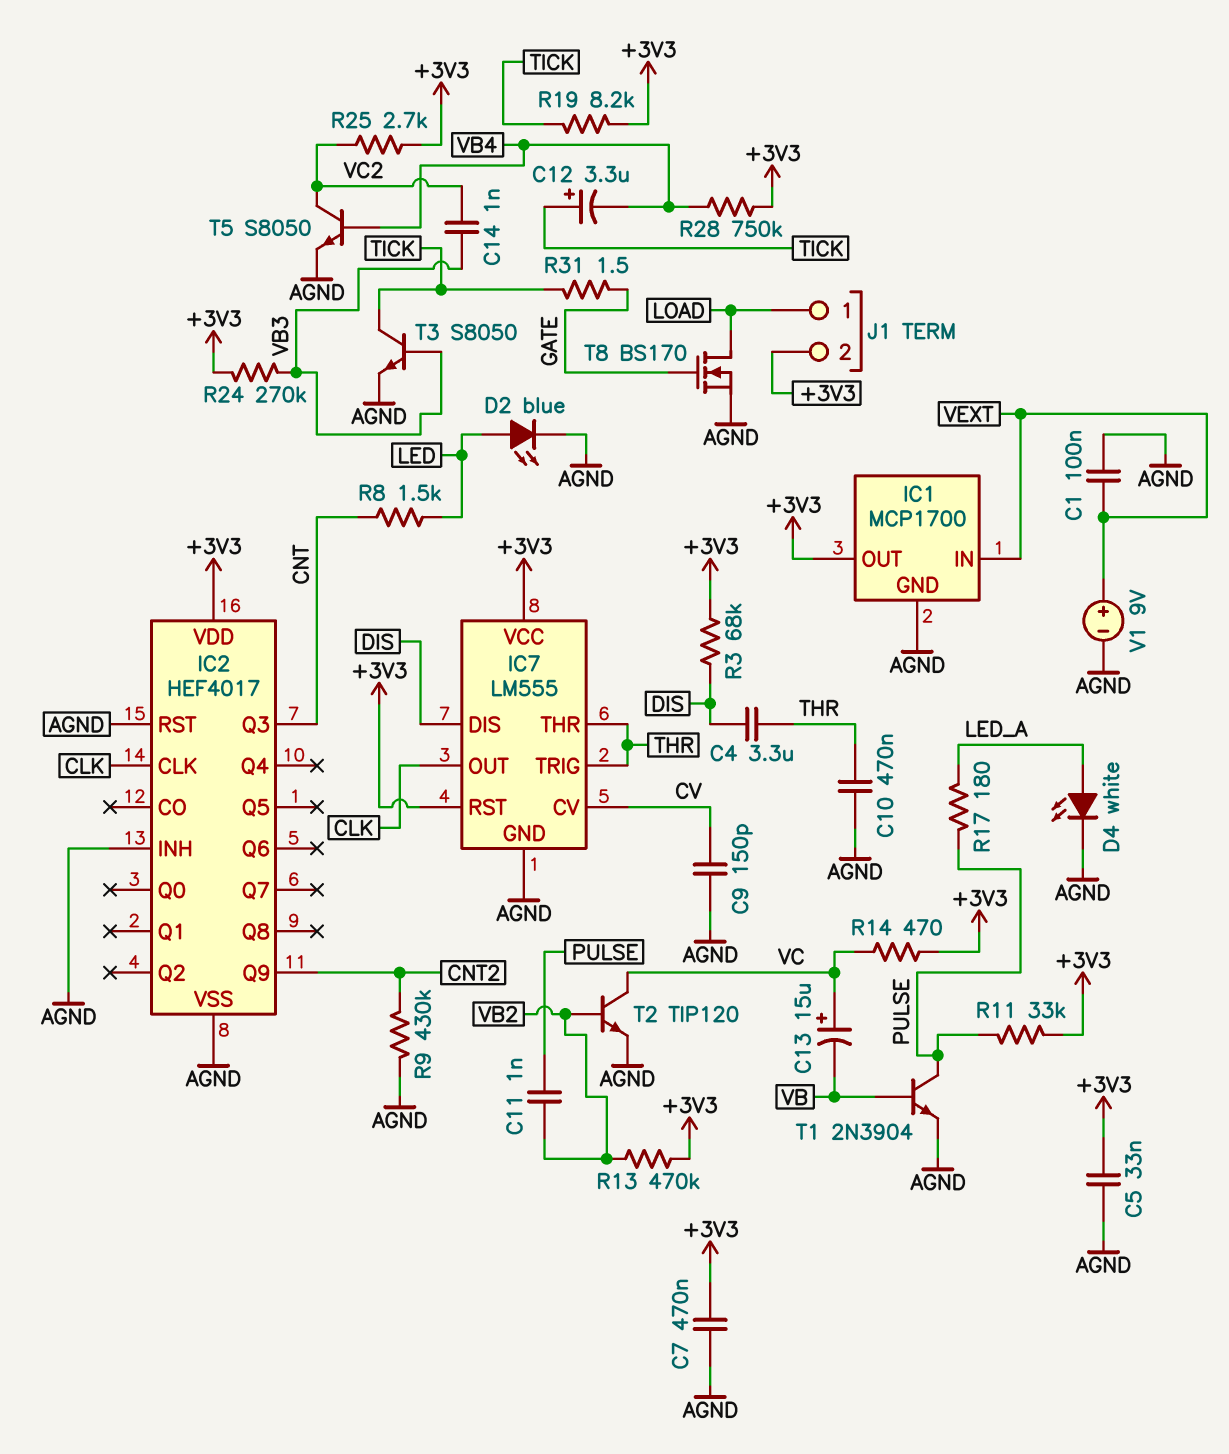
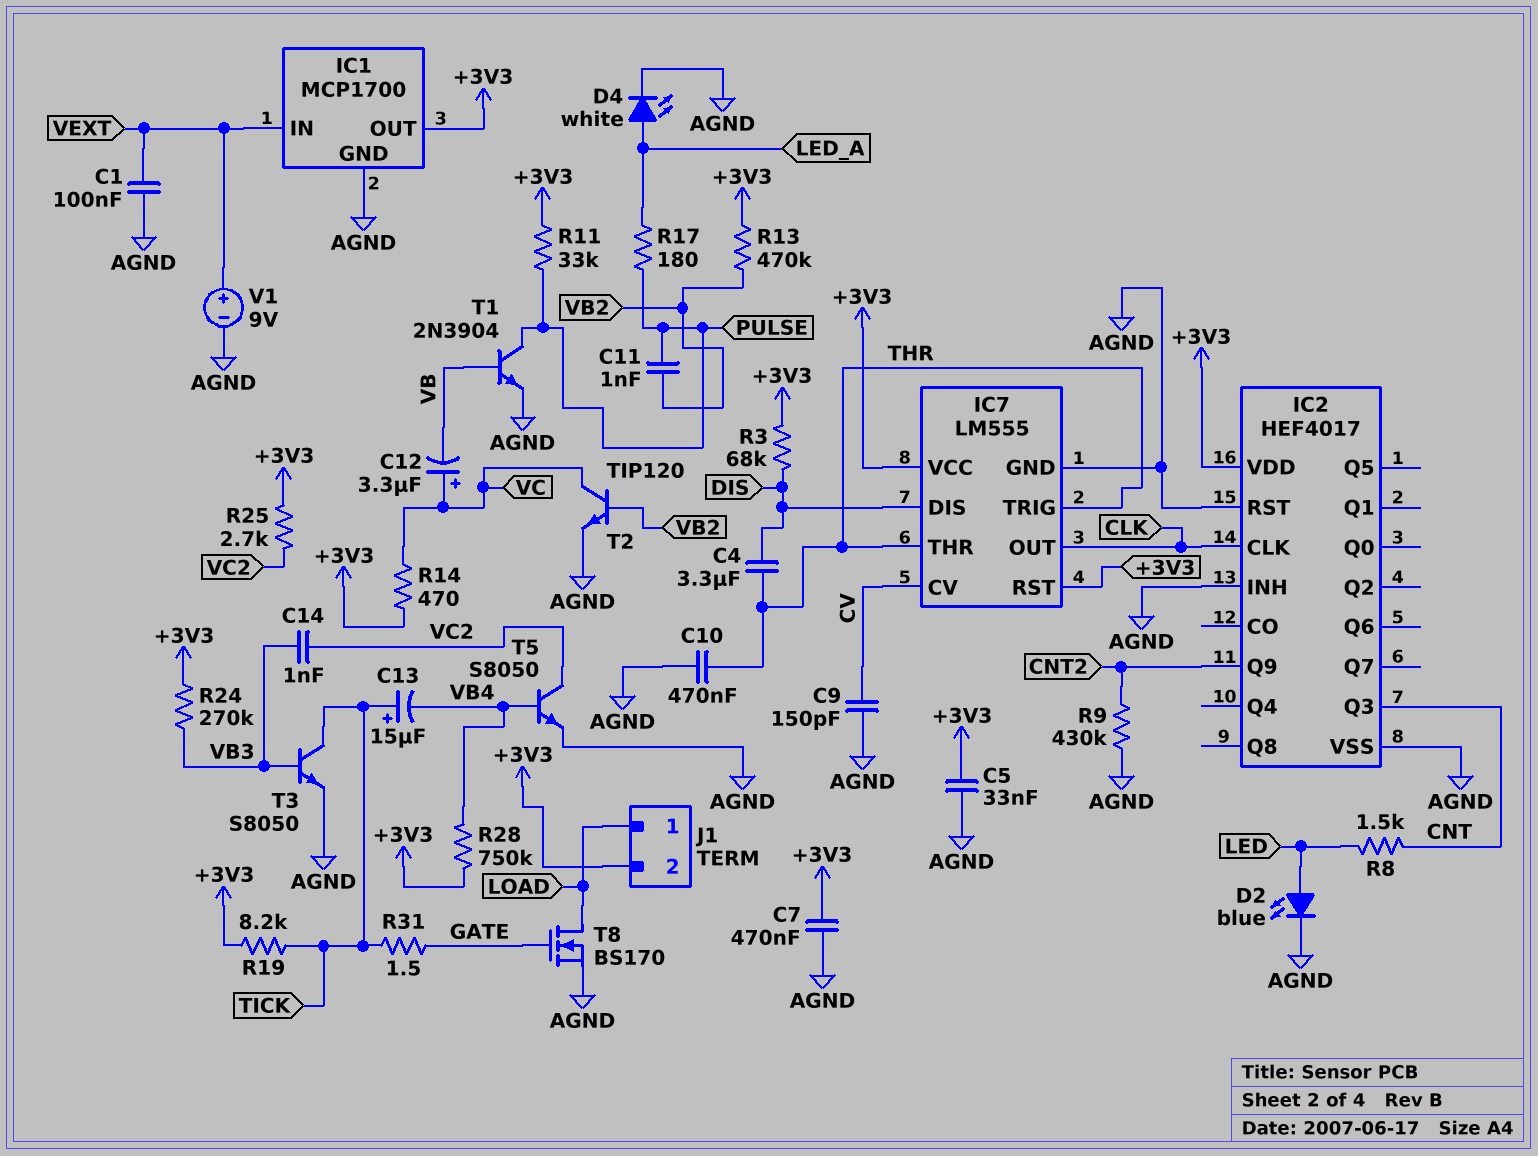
C12: 3.3uF (plus TICK, minus VB4) -> 3.3uF (plus VC, minus VB)
C13: 15uF (plus VC, minus VB) -> 15uF (plus TICK, minus VB4)

